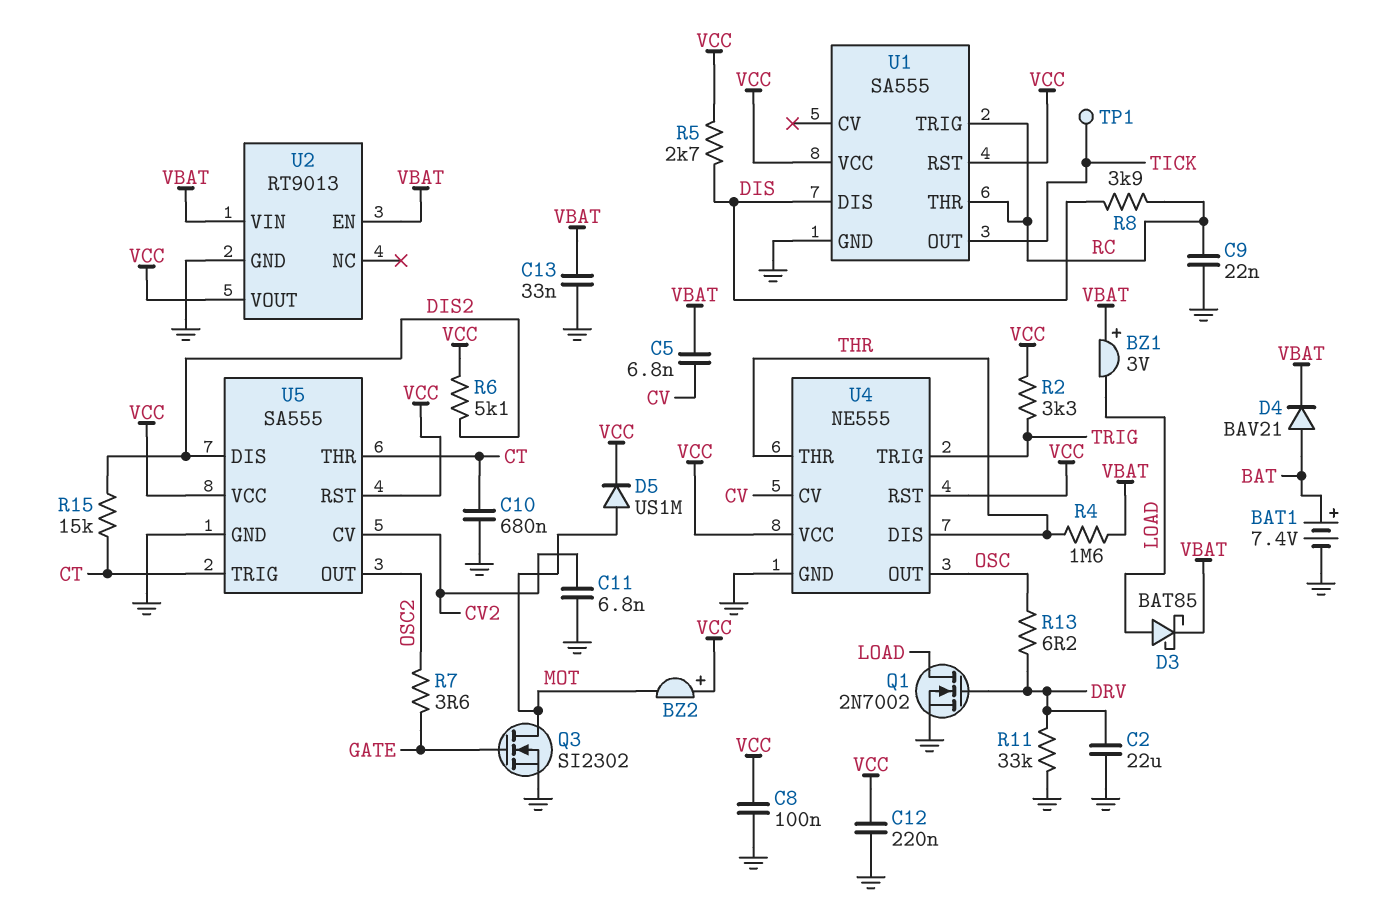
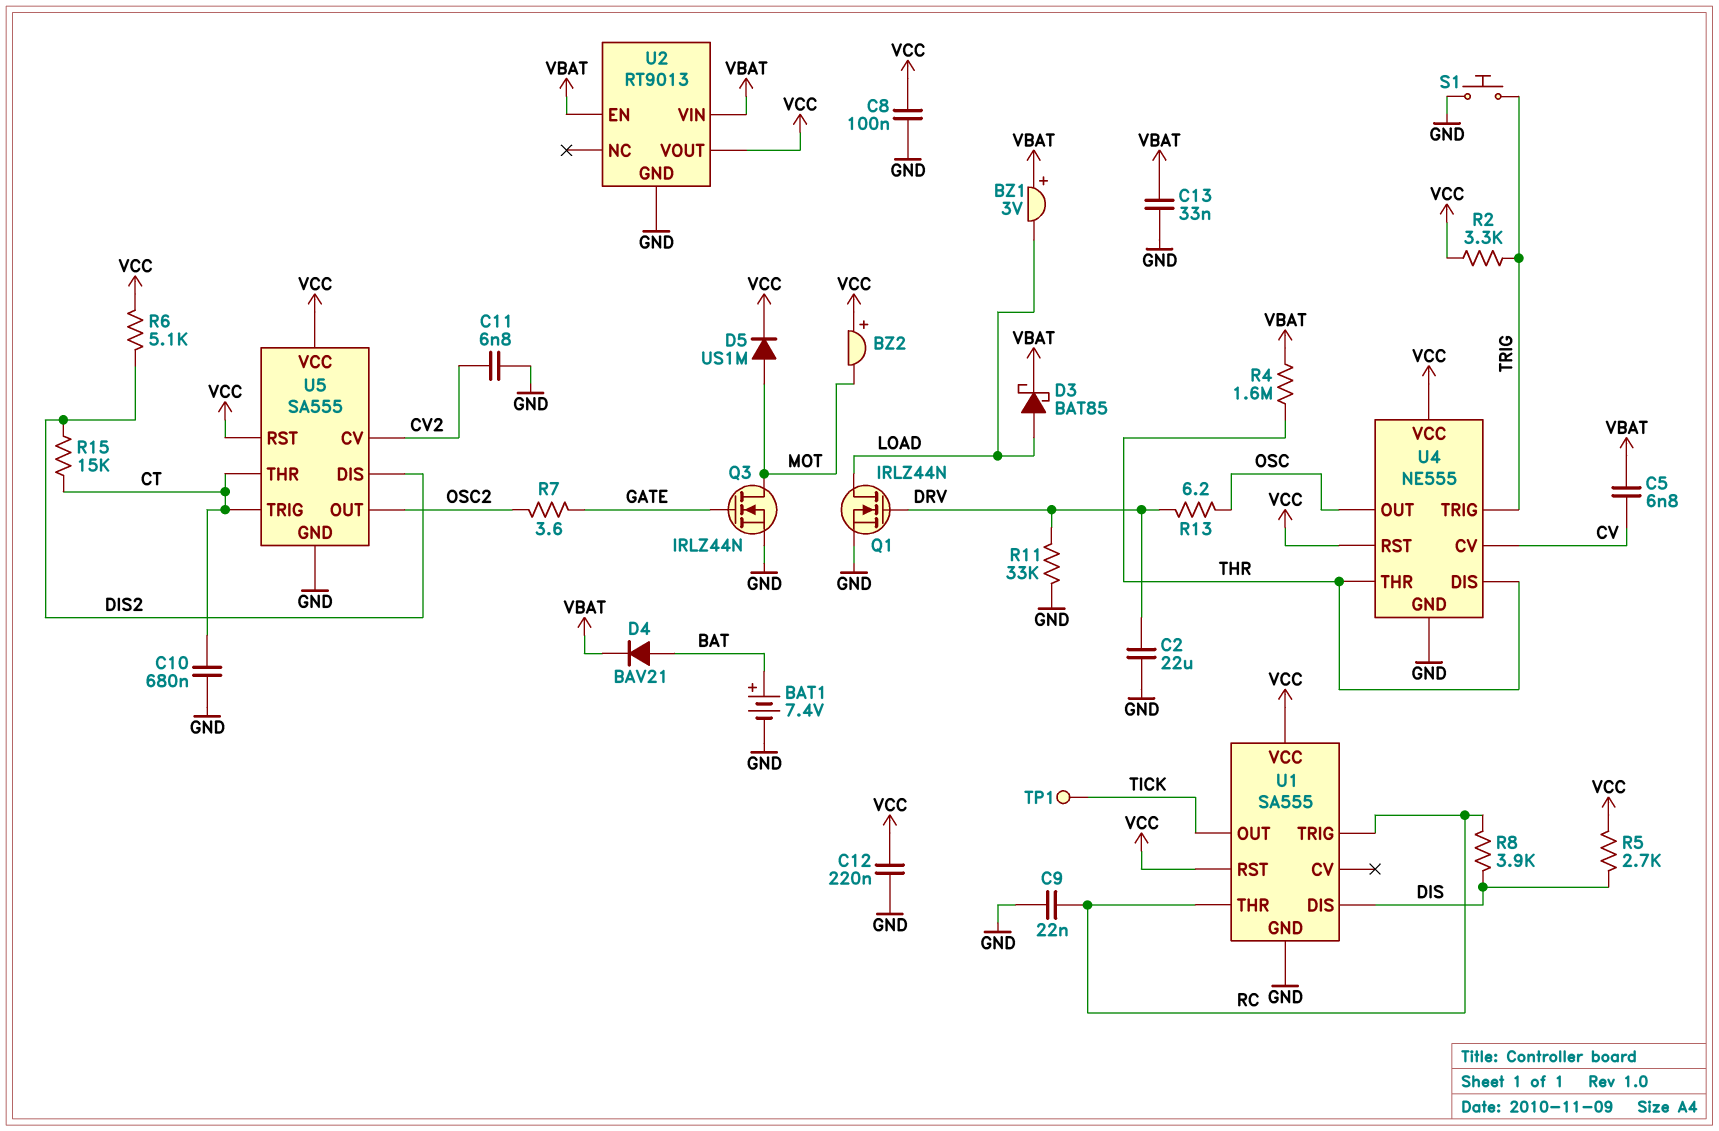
Q1: NMOS 2N7002 (G DRV, D LOAD, S GND) -> NMOS IRLZ44N (G DRV, D LOAD, S GND)
Q3: NMOS SI2302 (G GATE, D MOT, S GND) -> NMOS IRLZ44N (G GATE, D MOT, S GND)
S1: none -> button (GND, TRIG)

